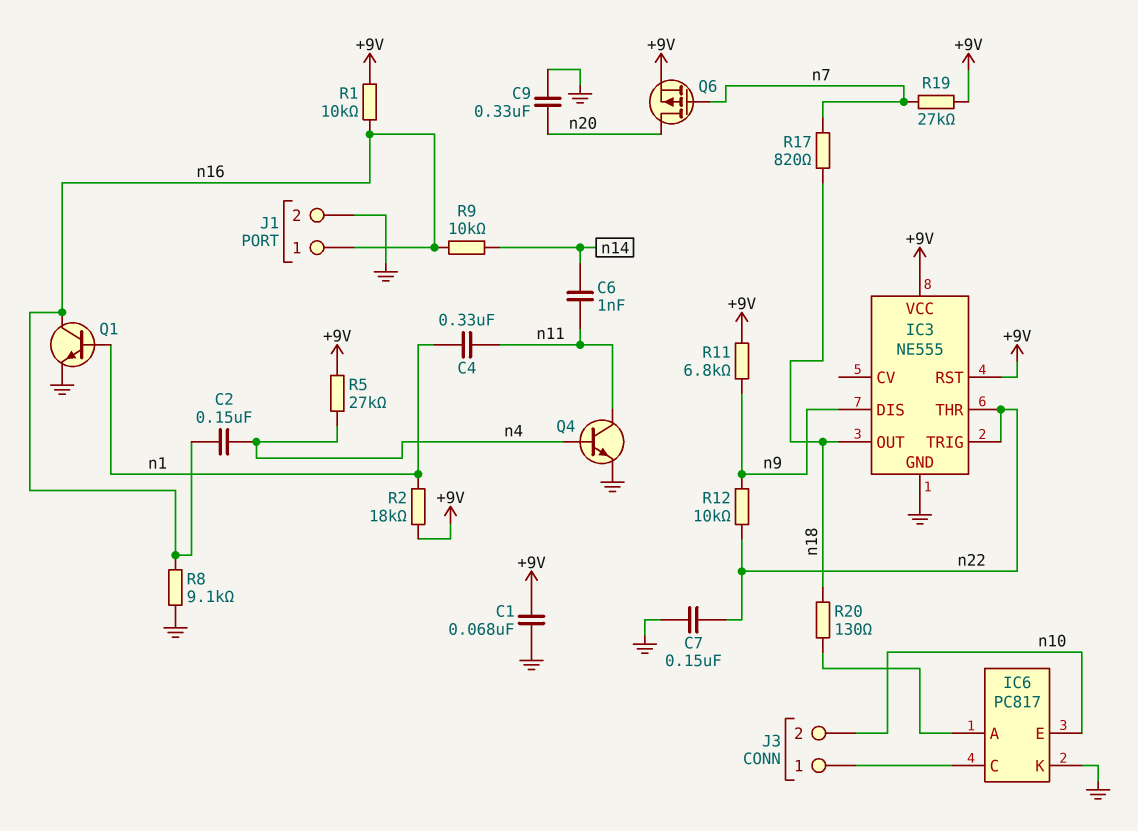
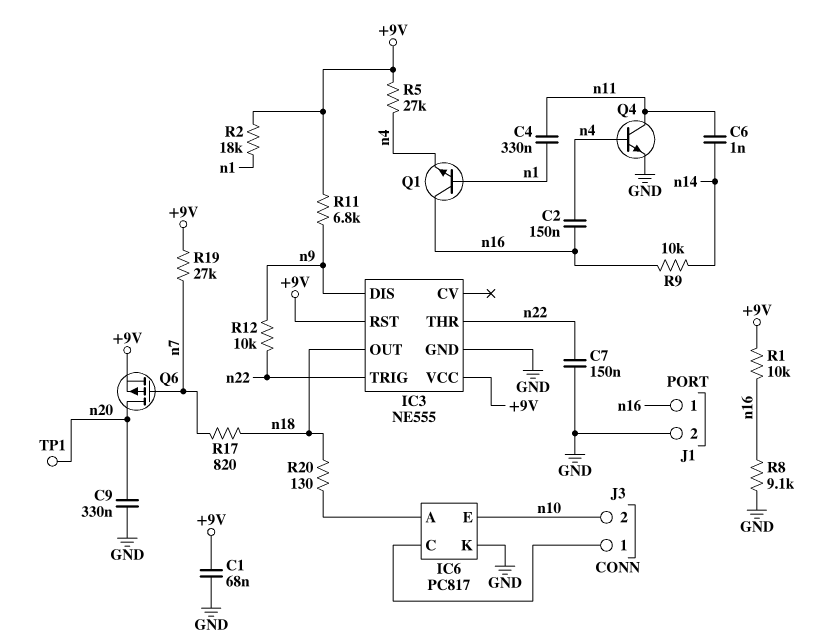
Q1: NPN (B n1, C n16, E GND) -> NPN (B n1, C n16, E n4)
TP1: none -> test point (n20)

